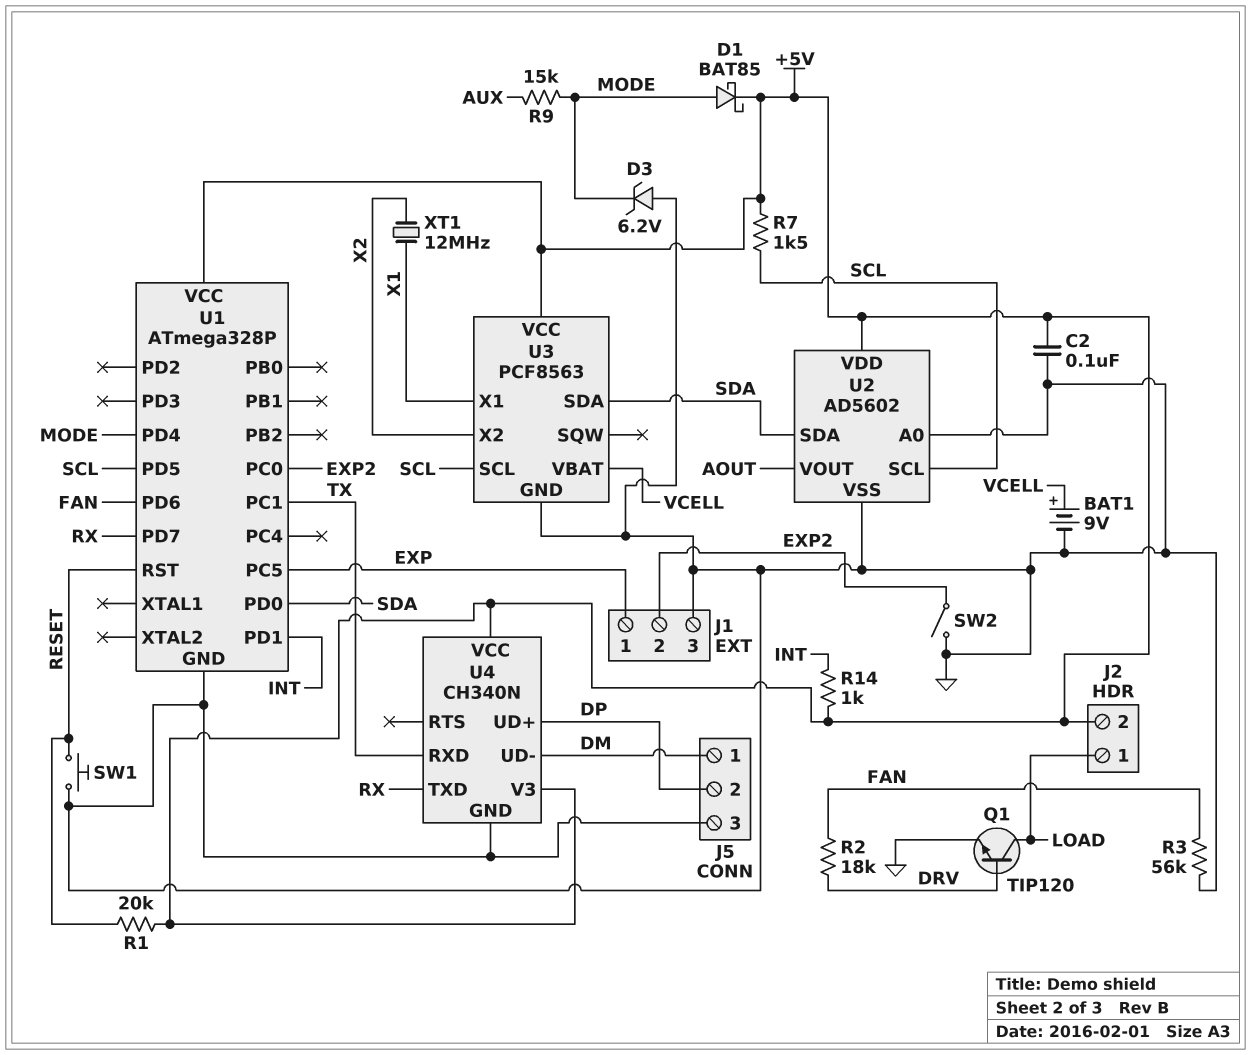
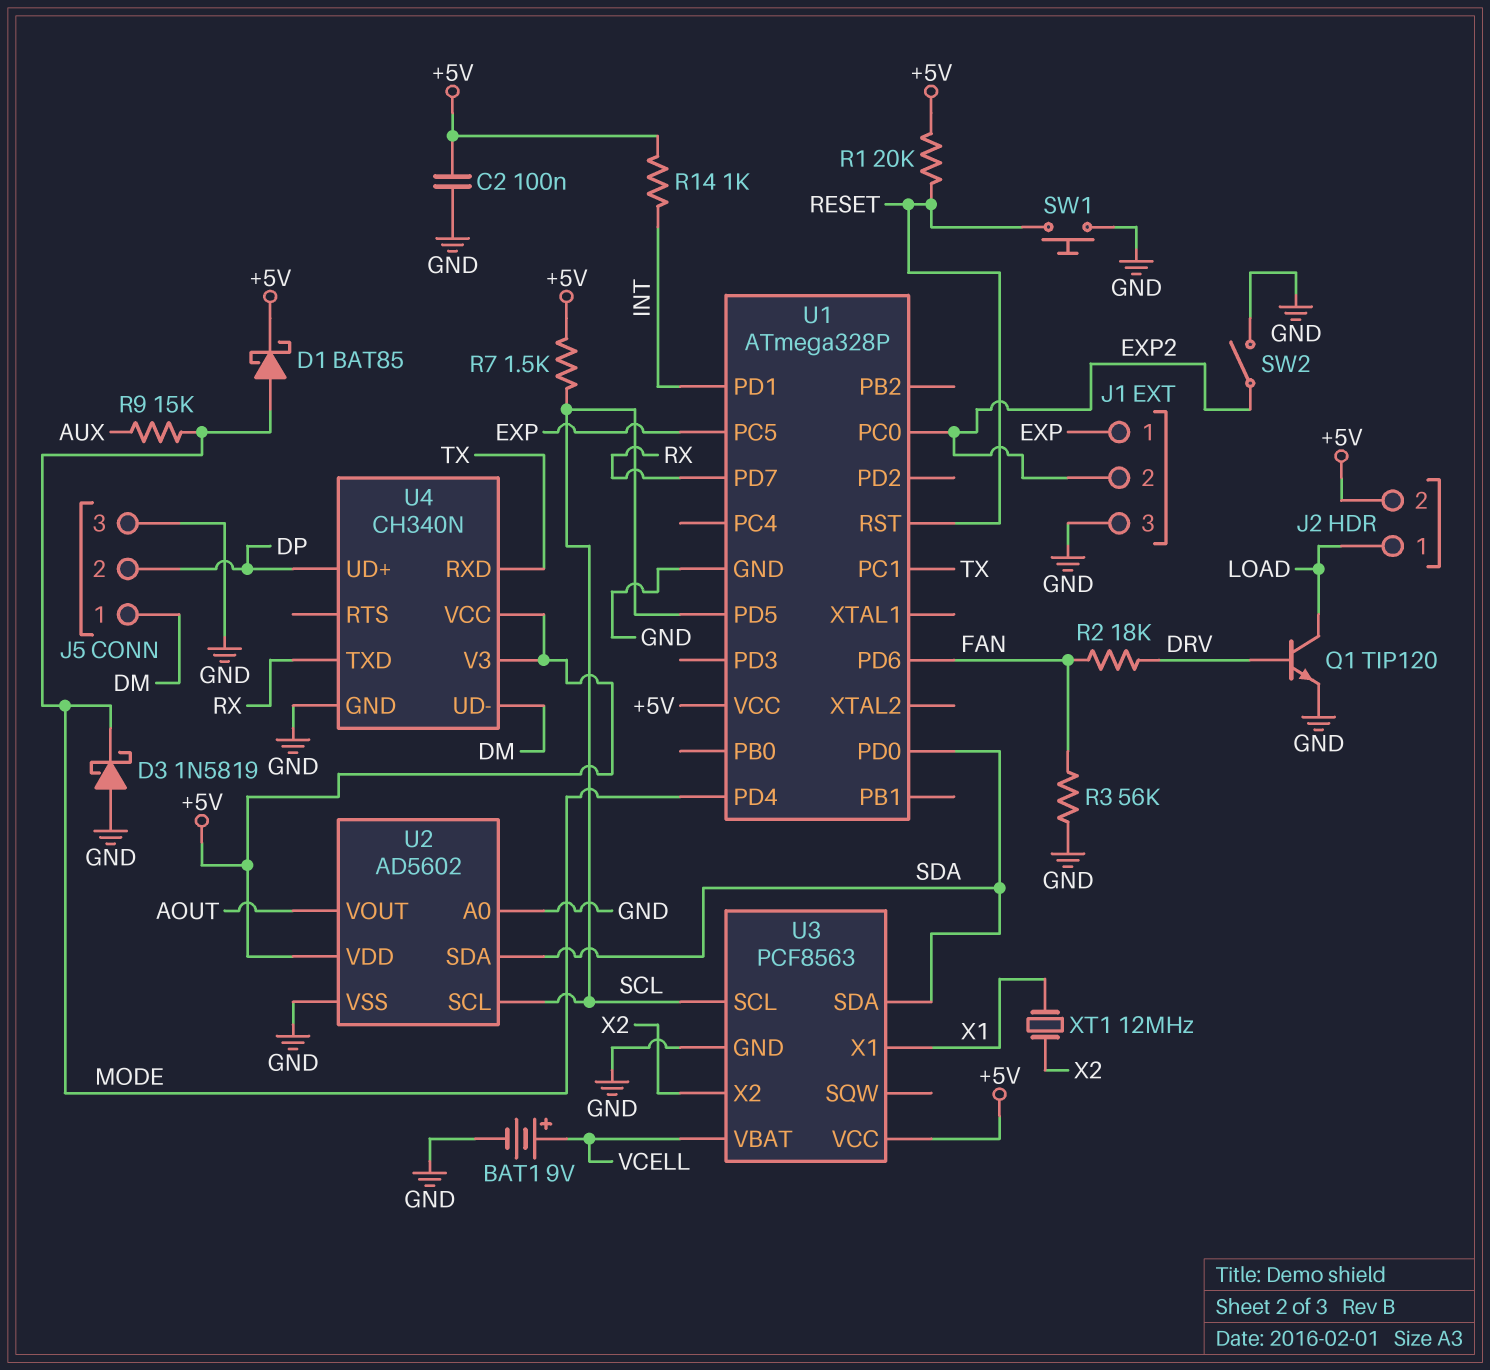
D3: zener 6.2V (A GND, K MODE) -> schottky 1N5819 (A GND, K MODE)

